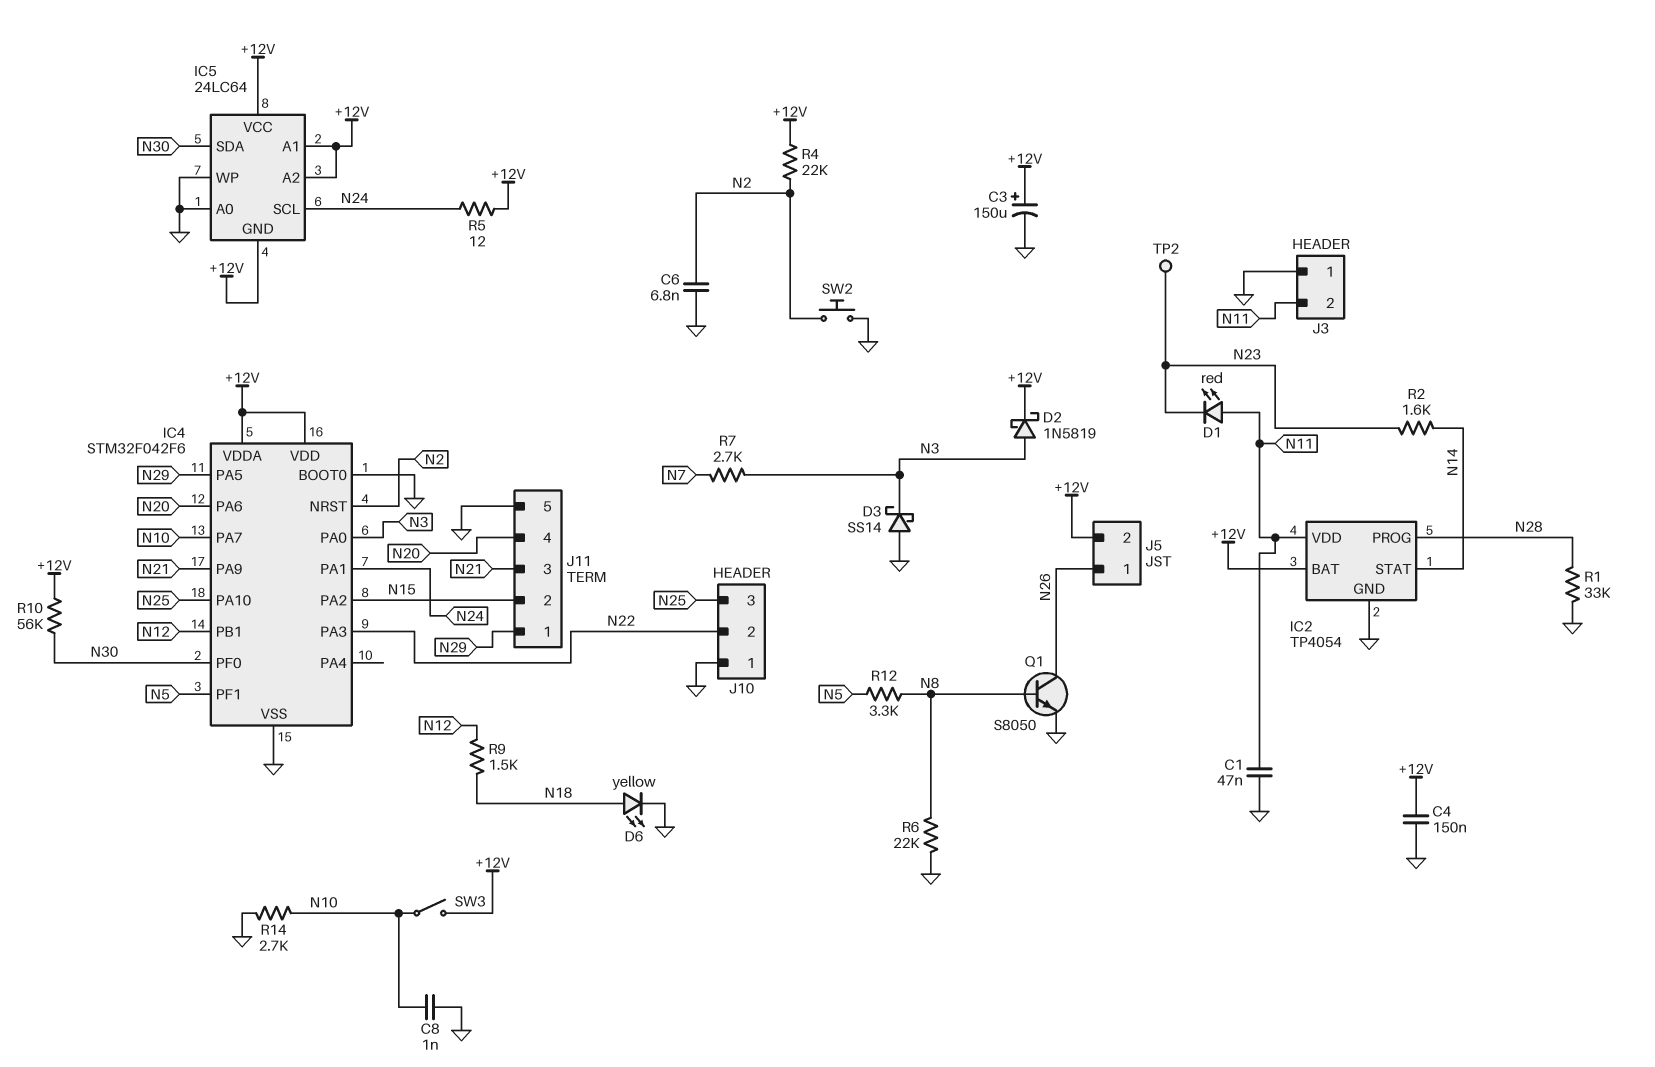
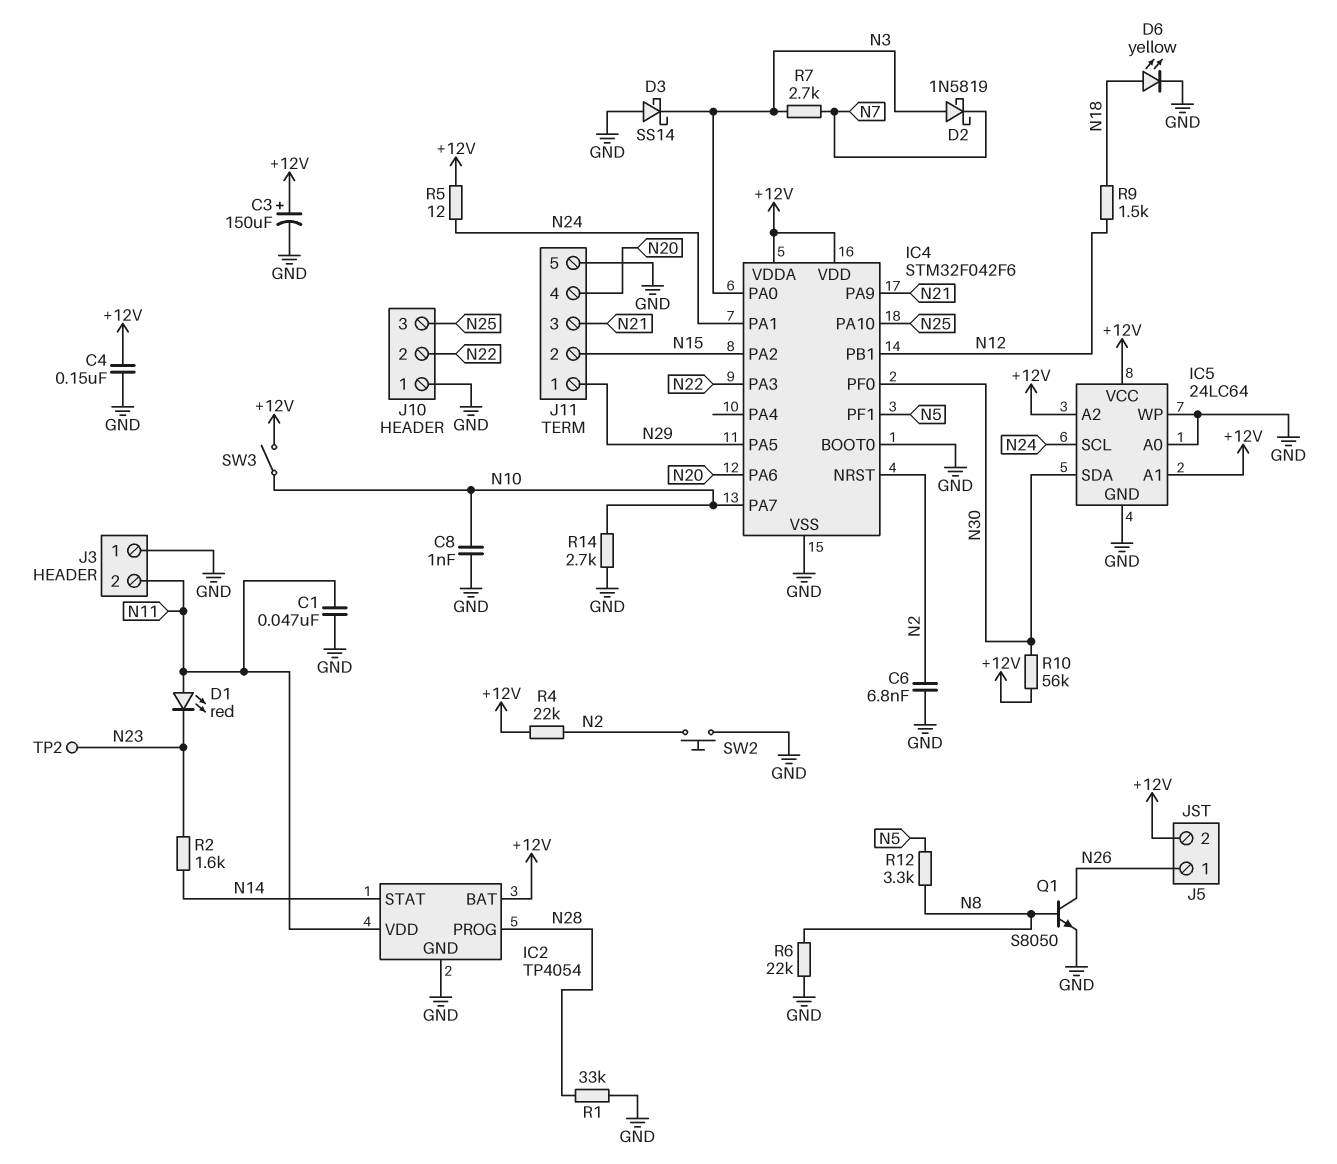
D2: schottky 1N5819 (A N3, K +12V) -> schottky 1N5819 (A N3, K N7)
IC5 pin GND: +12V -> GND

